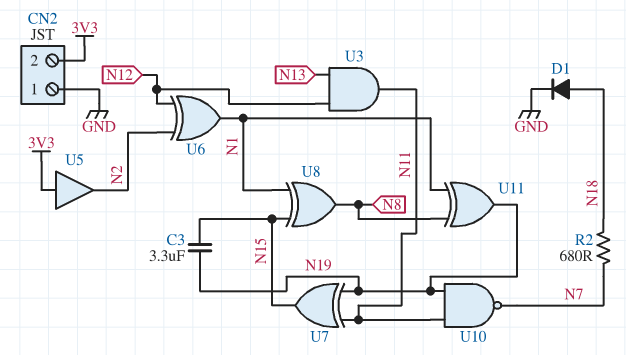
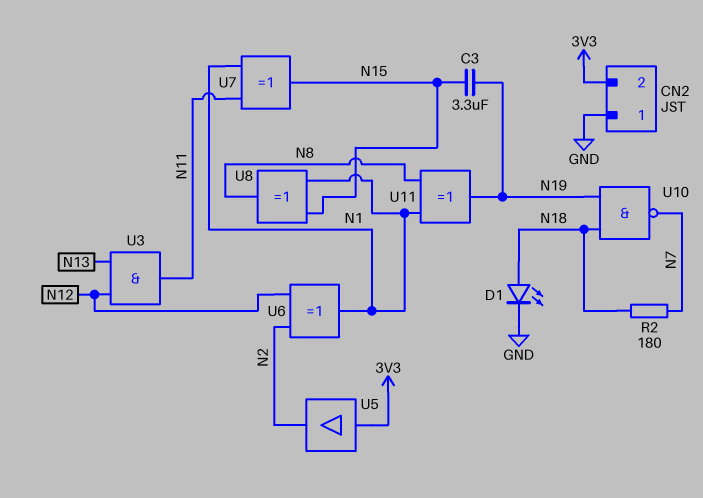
D1: diode (A N18, K GND) -> LED (A N18, K GND)
R2: 680 (N7, N18) -> 180 (N7, N18)
U7: XOR (in N11, in N19, out N15) -> XOR (in N1, in N11, out N15)
U10: NAND (in N11, in N19, out N7) -> NAND (in N18, in N19, out N7)

